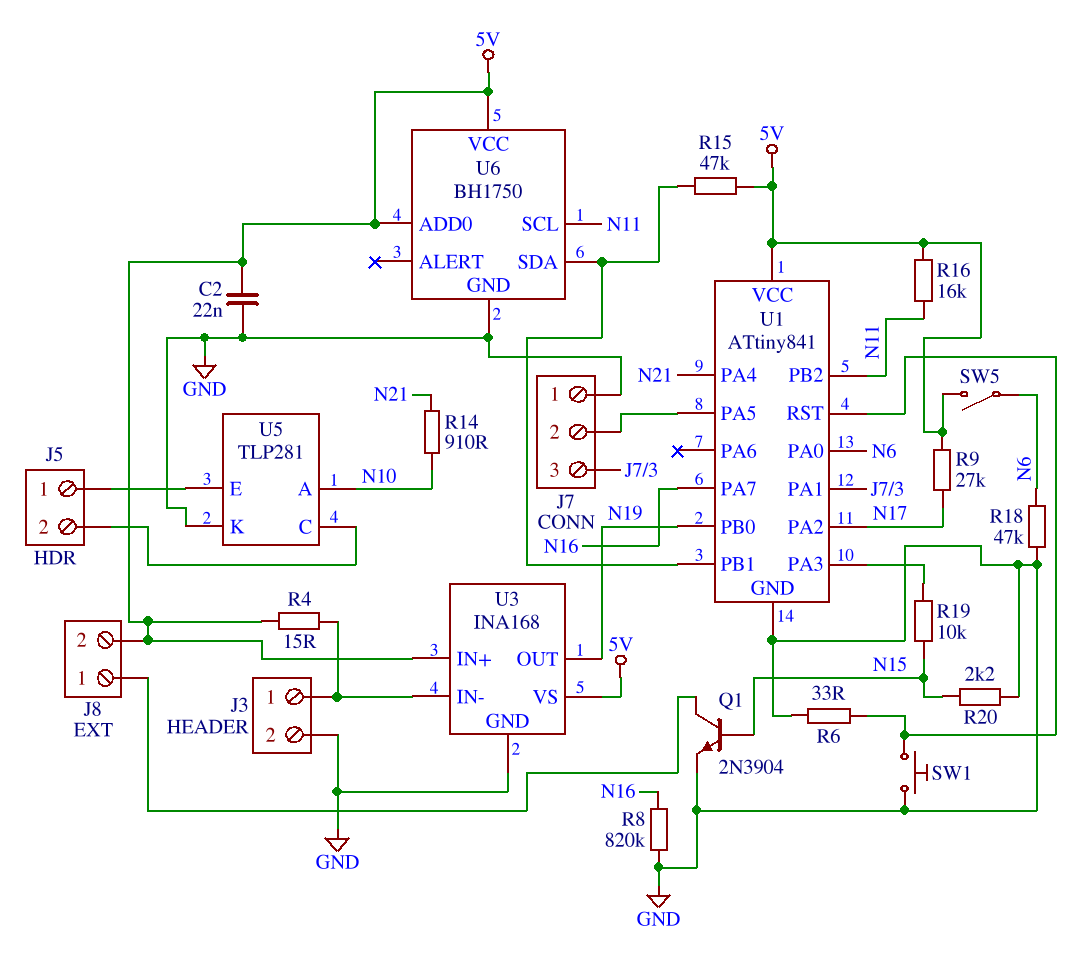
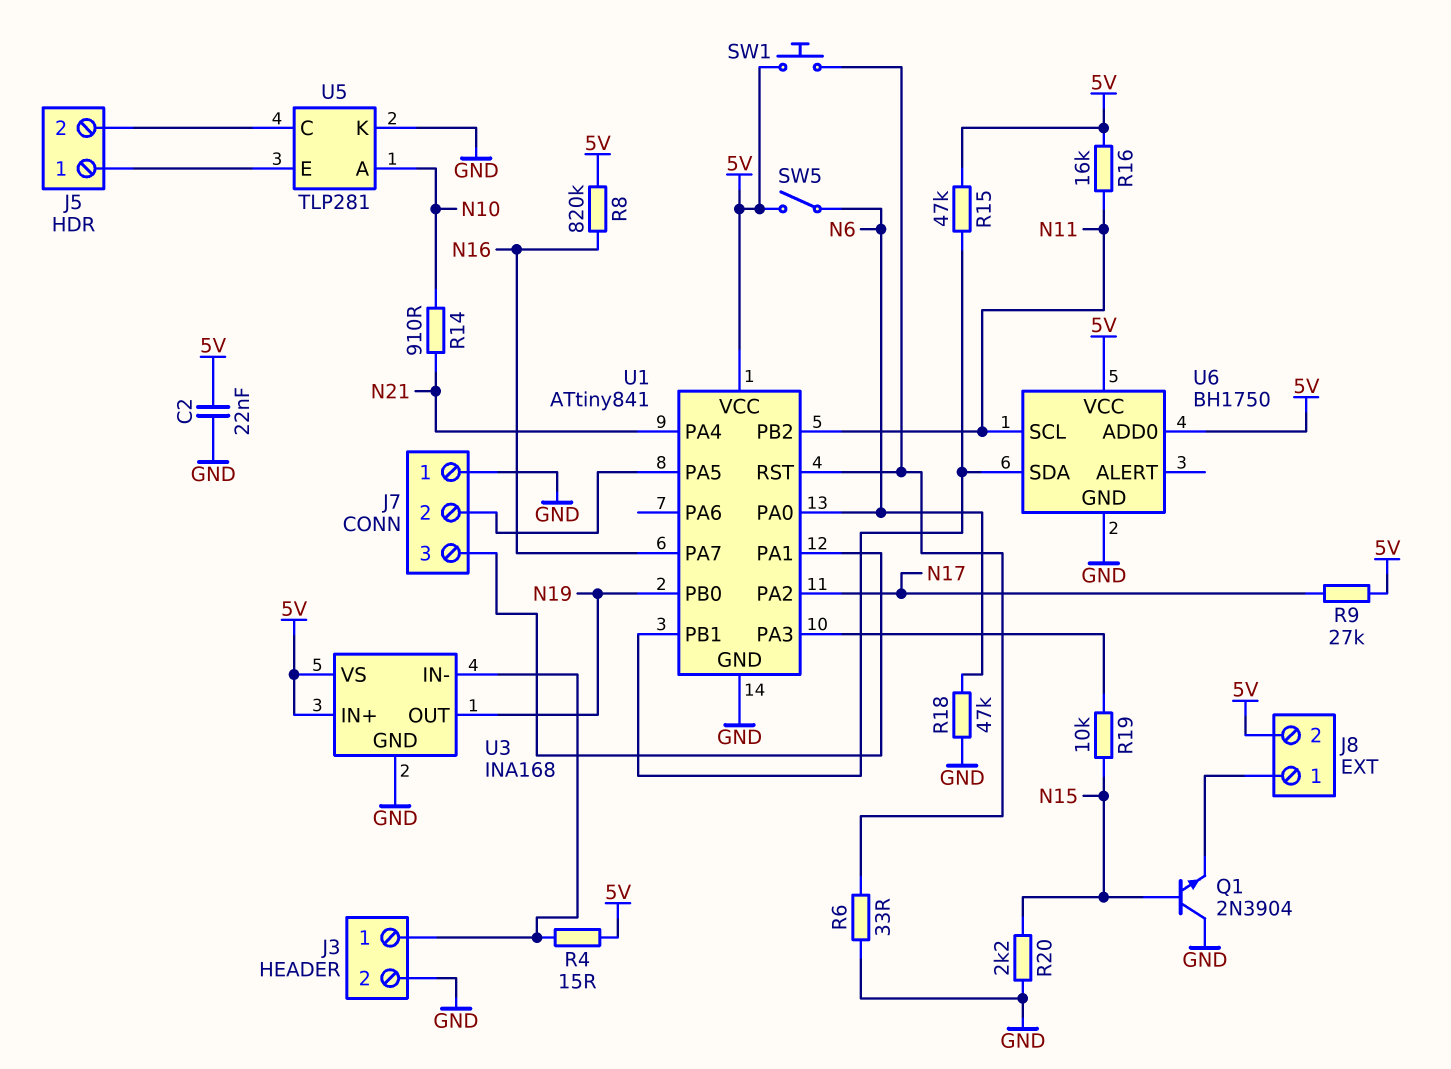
Q1: NPN 2N3904 (B N15, C J8/1, E GND) -> NPN 2N3904 (B N15, C GND, E J8/1)
R8: 820k (GND, N16) -> 820k (5V, N16)
SW1: button (GND, U1/RST) -> button (5V, U1/RST)

